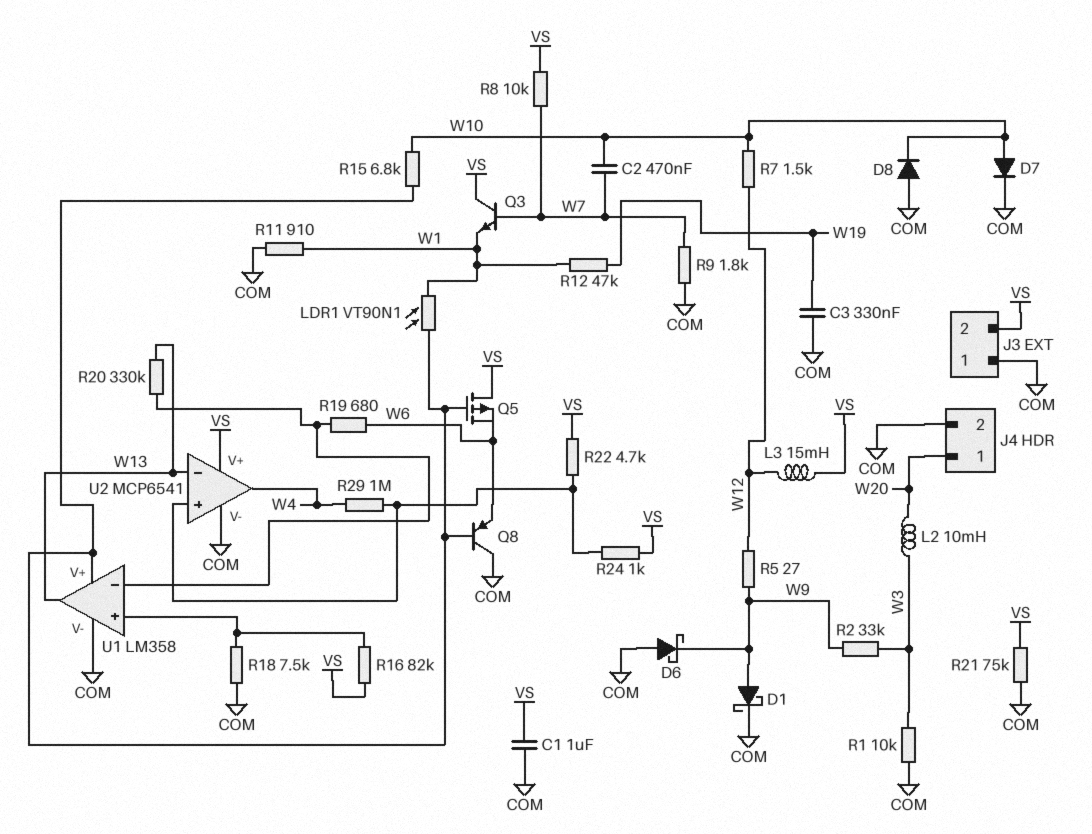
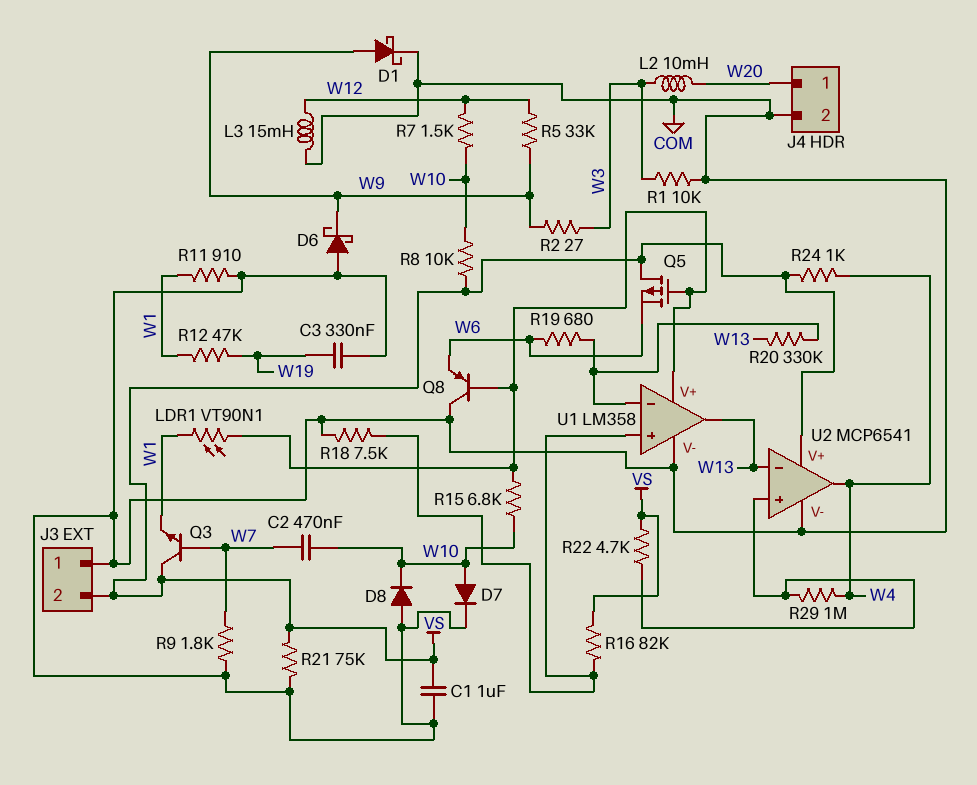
L3: 15mH (VS, W12) -> 15mH (COM, W12)
R2: 33k (W3, W9) -> 27 (W3, W9)
R5: 27 (W9, W12) -> 33k (W9, W12)
R8: 10k (VS, W7) -> 10k (VS, W10)
R24: 1k (U2/in+, VS) -> 1k (VS, W4)

